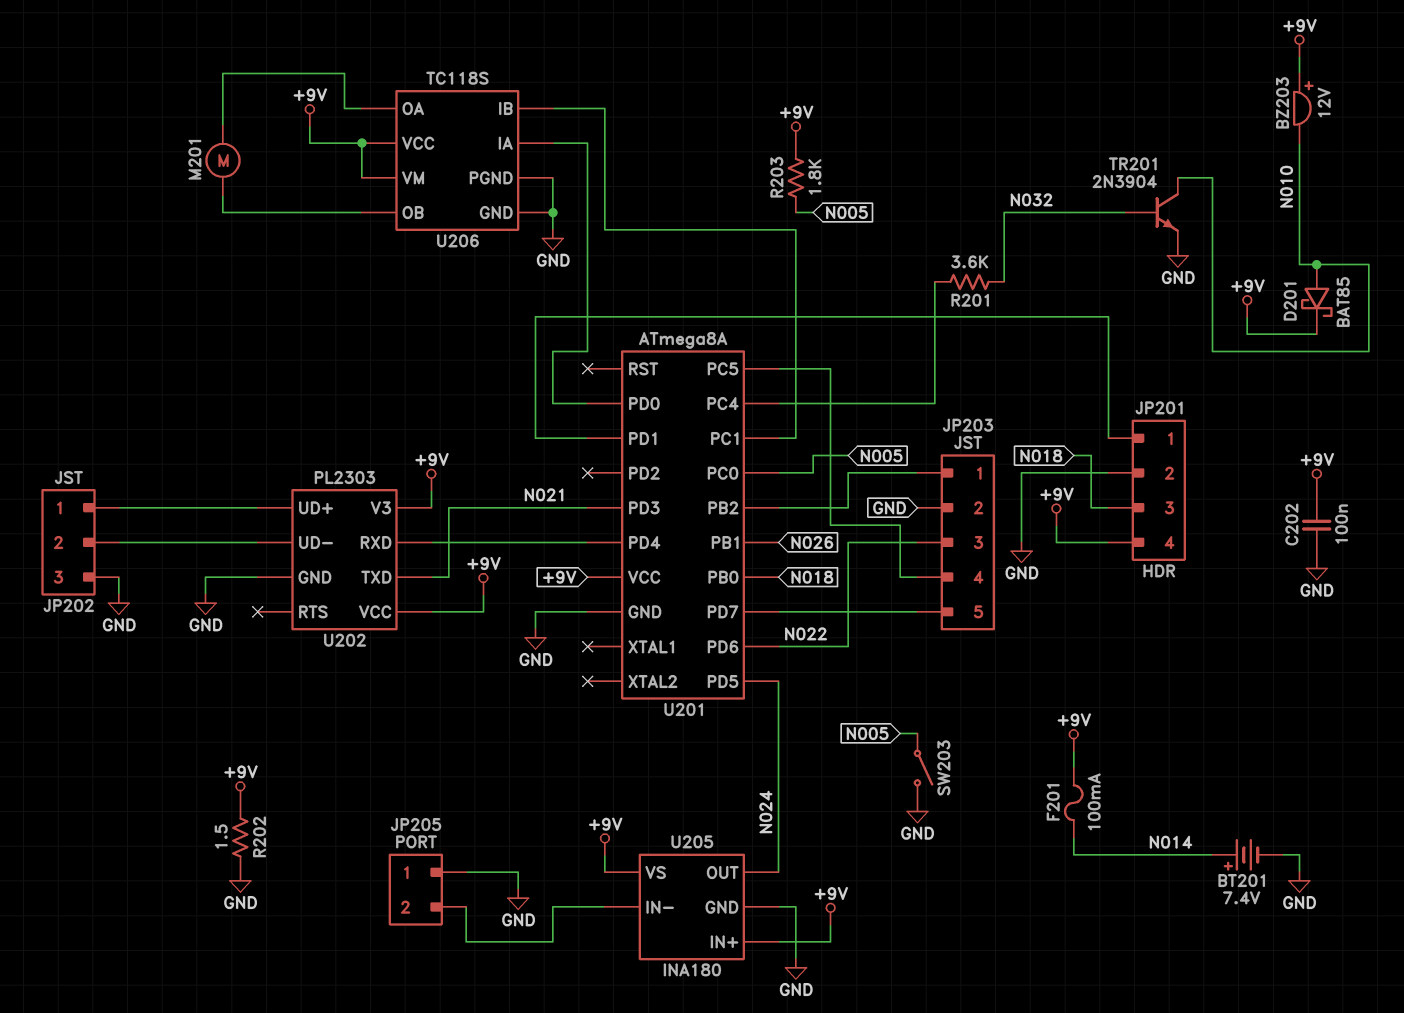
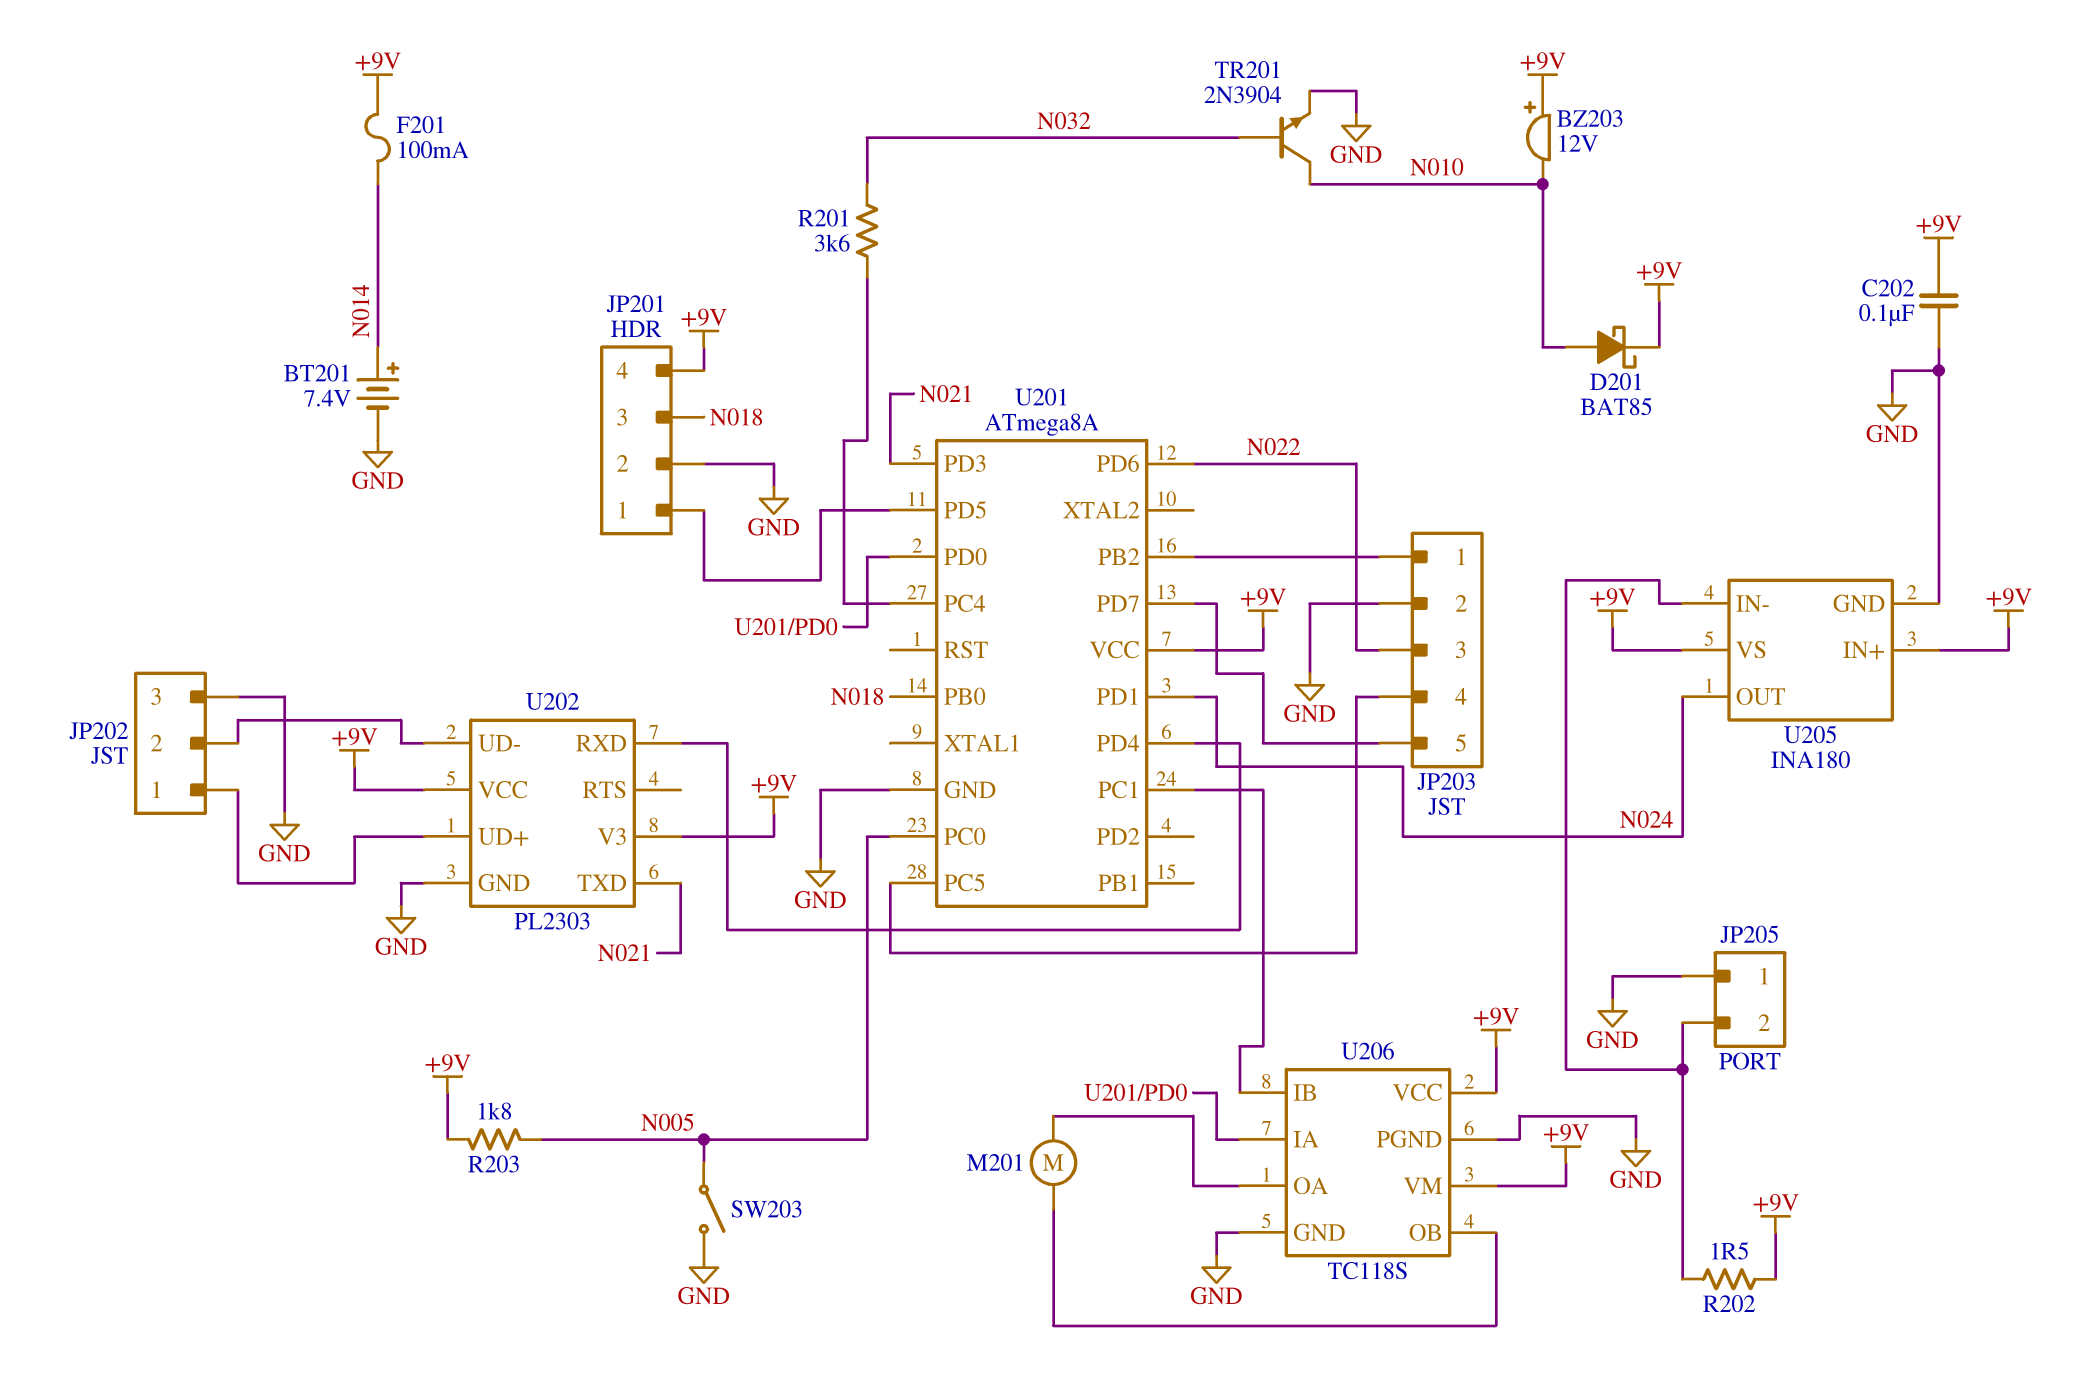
R202: 1.5 (+9V, GND) -> 1.5 (+9V, JP205/2)
U201 pin PB1: N026 -> none
U201 pin PD1: JP201/1 -> N024
U201 pin PD5: N024 -> JP201/1

